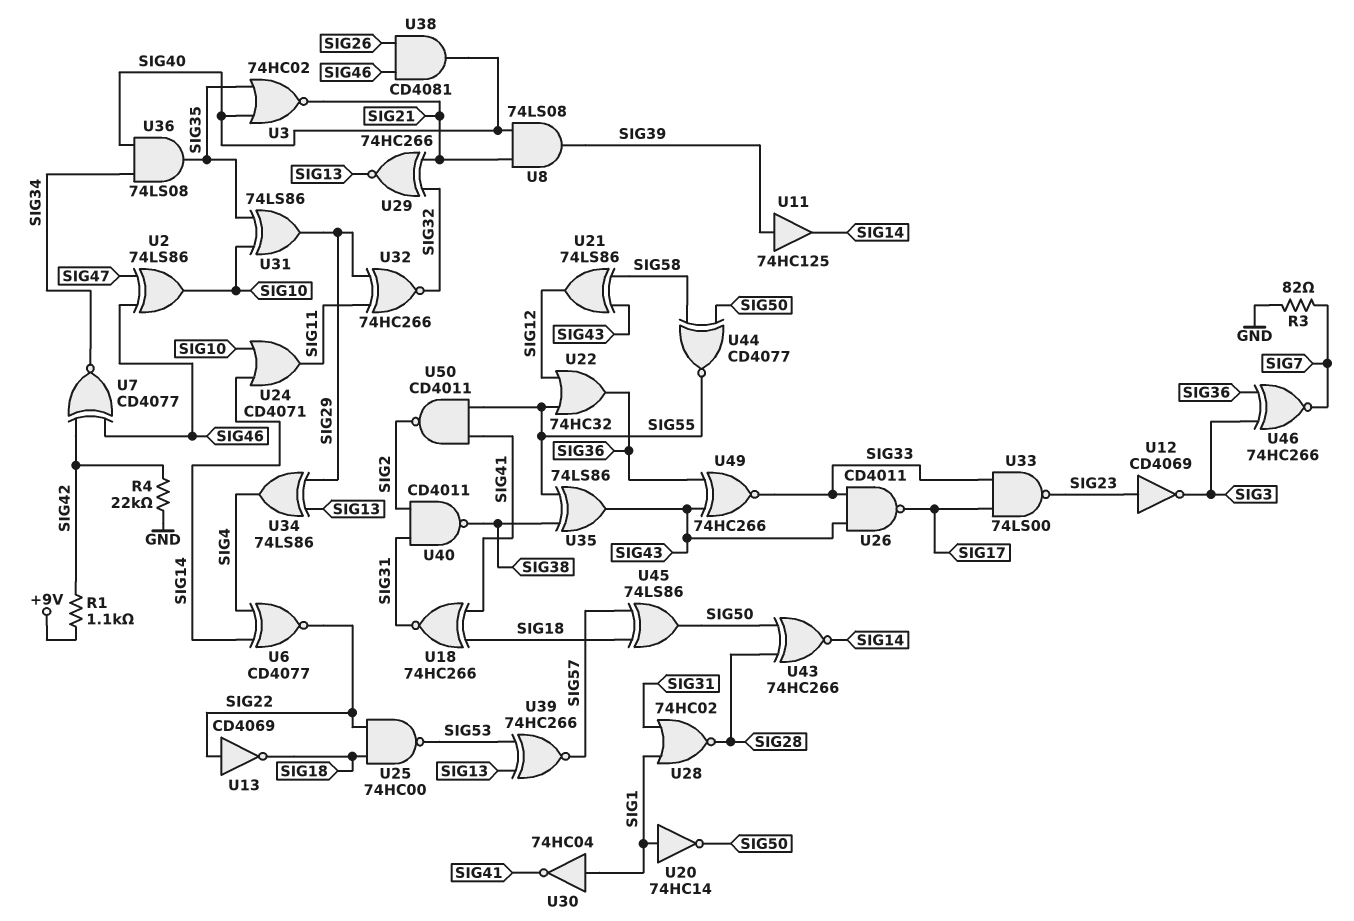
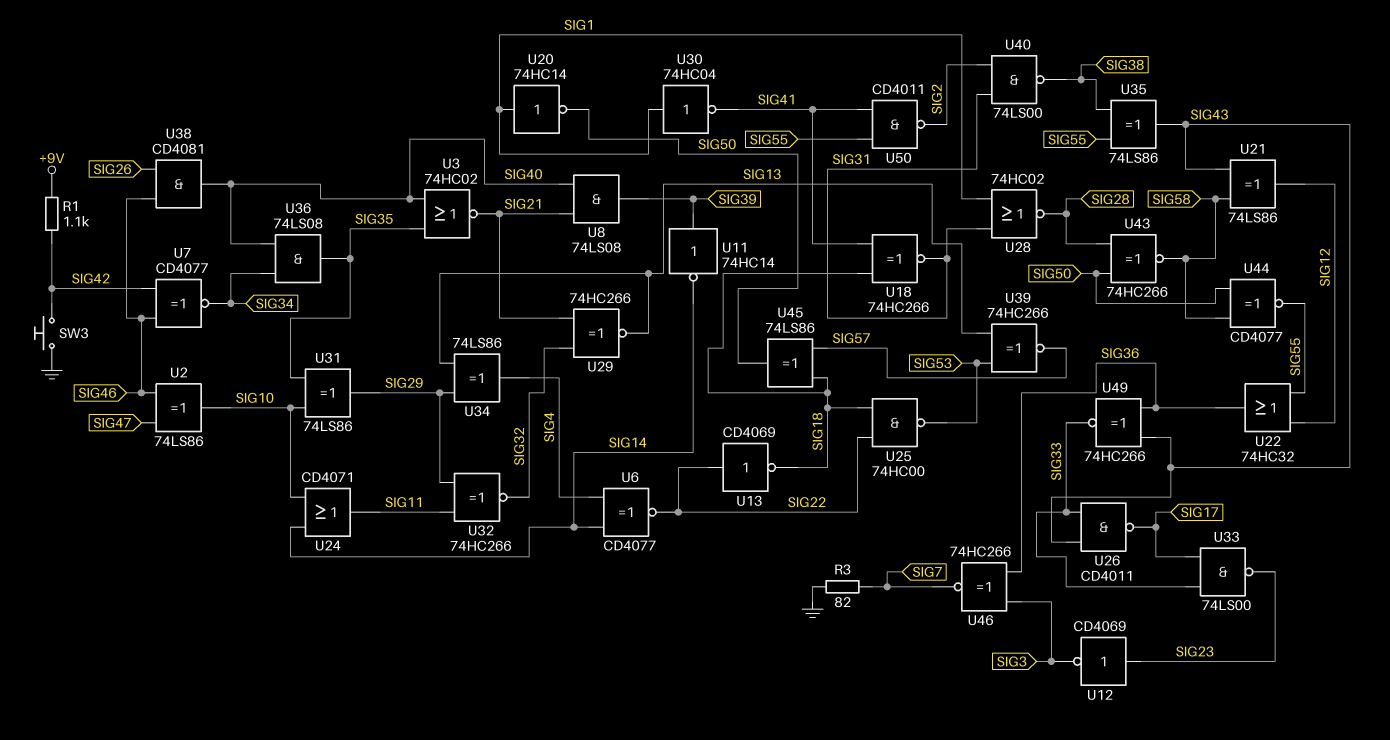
R4: 22k (GND, SIG42) -> none
SW3: none -> button (GND, SIG42)
U11: buffer 74HC125 (in SIG39, out SIG14) -> NOT 74HC14 (in SIG39, out SIG14)
U40: NAND CD4011 (in SIG2, in SIG31, out SIG38) -> NAND 74LS00 (in SIG2, in SIG31, out SIG38)
U43: XNOR 74HC266 (in SIG28, in SIG50, out SIG14) -> XNOR 74HC266 (in SIG28, in SIG50, out SIG58)

